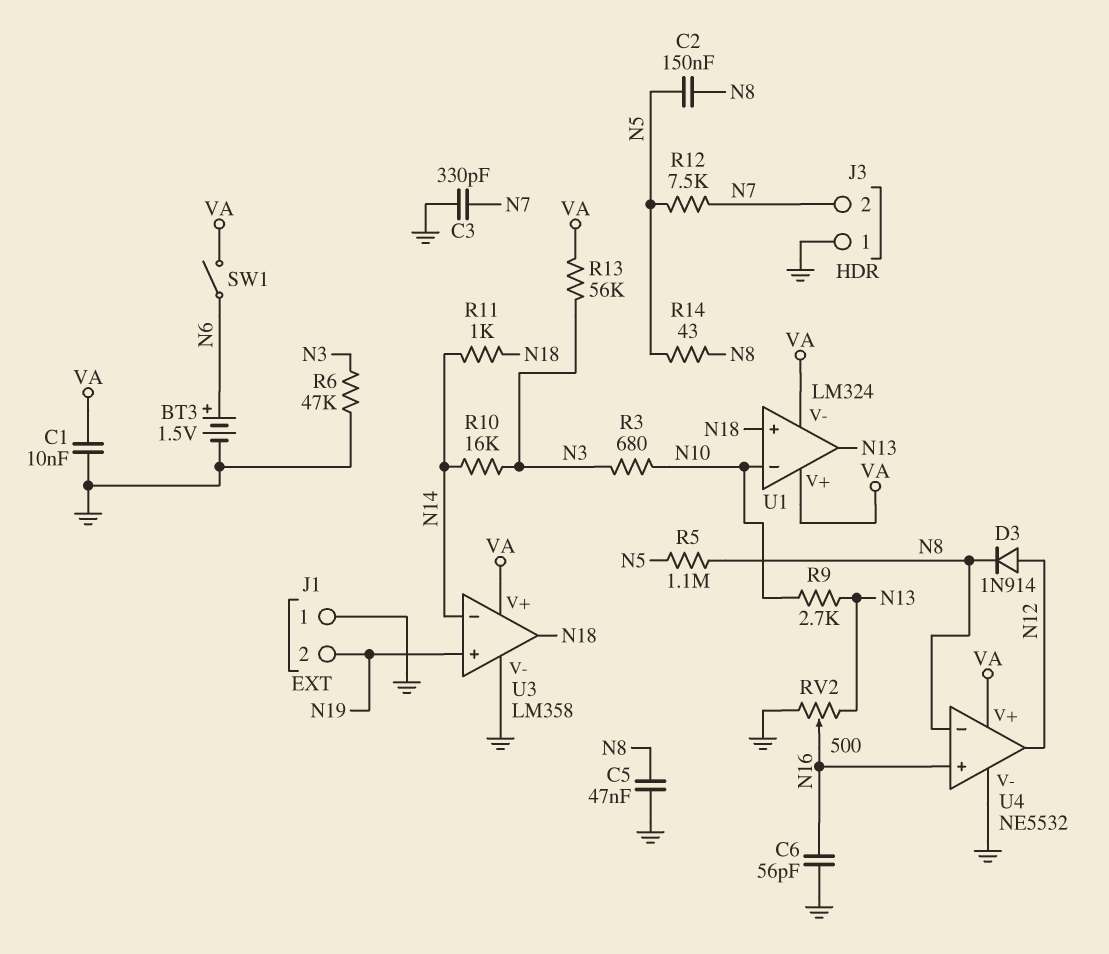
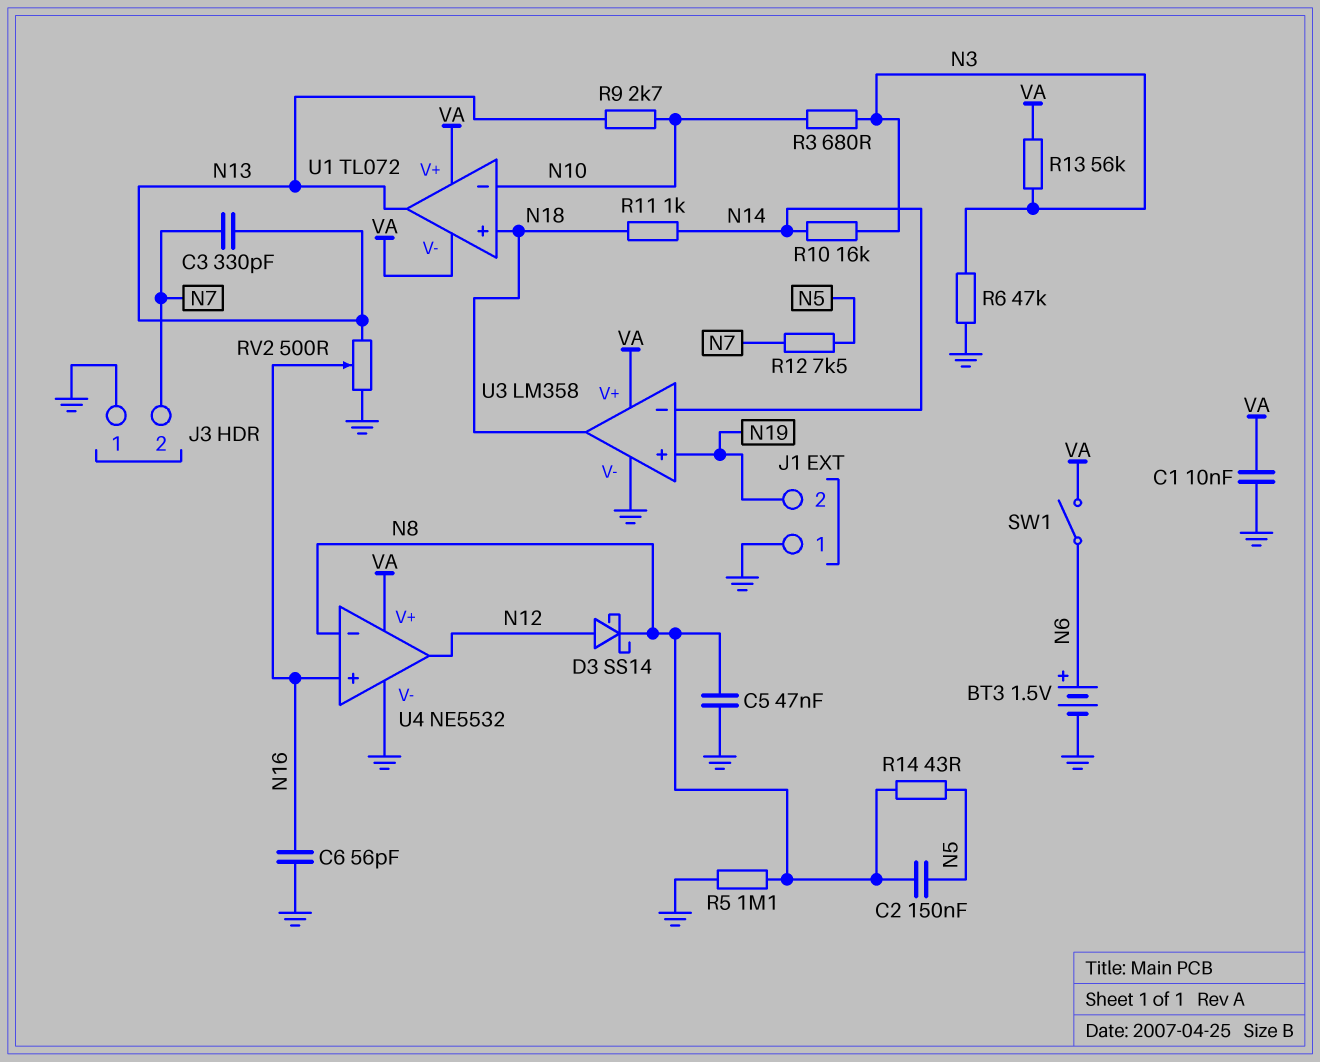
C3: 330pF (GND, N7) -> 330pF (N7, N13)
D3: diode 1N914 (A N12, K N8) -> schottky SS14 (A N12, K N8)
R5: 1.1M (N5, N8) -> 1.1M (GND, N8)
U1: LM324 -> TL072

